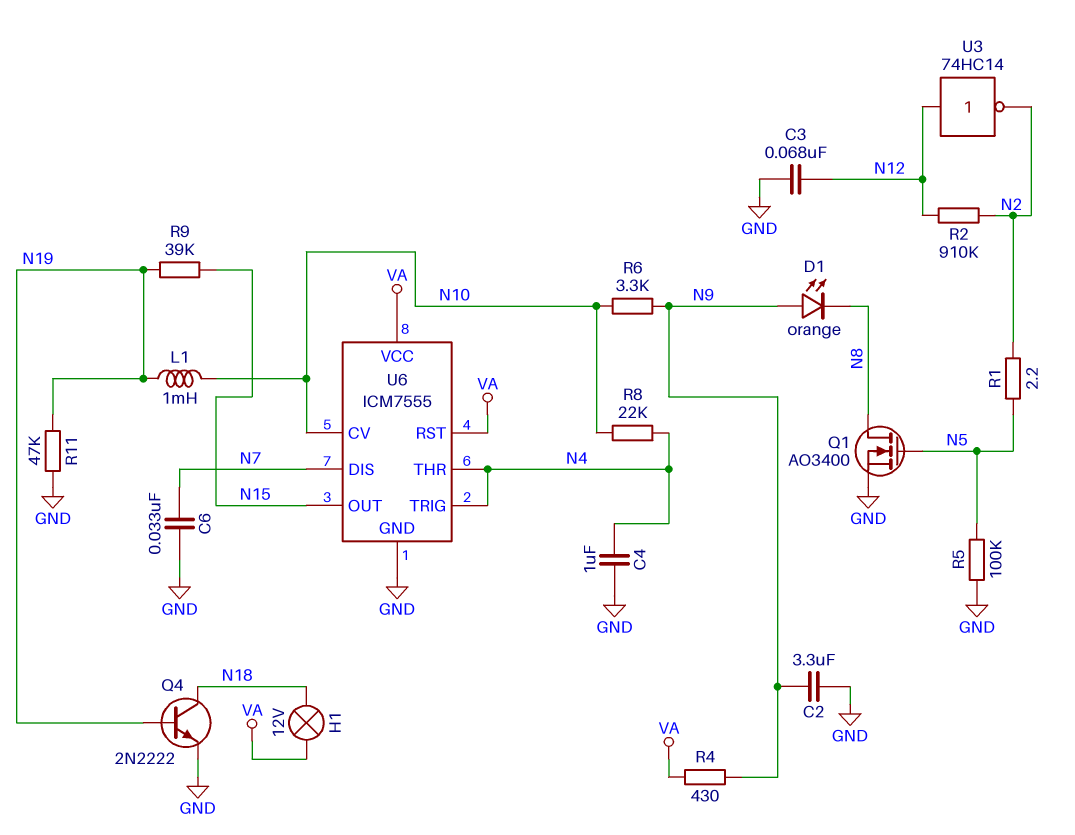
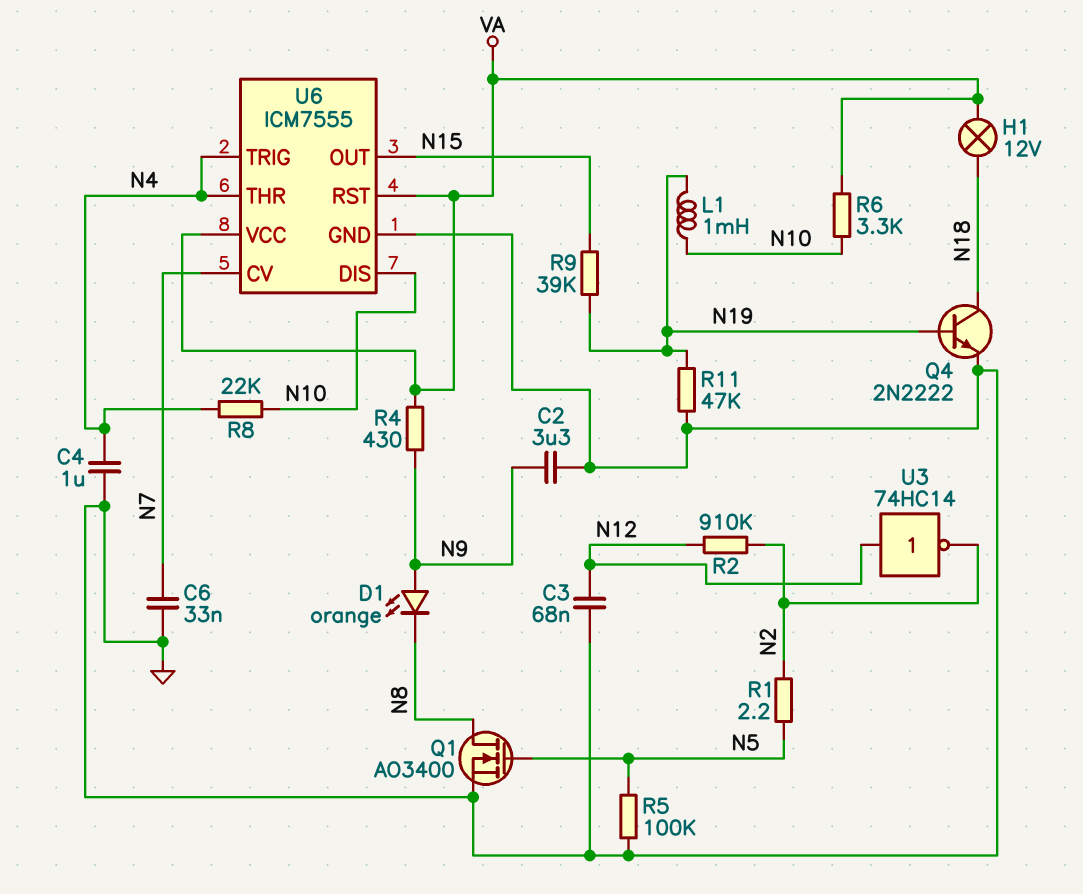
R6: 3.3k (N9, N10) -> 3.3k (N10, VA)
U6 pin CV: N10 -> N7
U6 pin DIS: N7 -> N10

